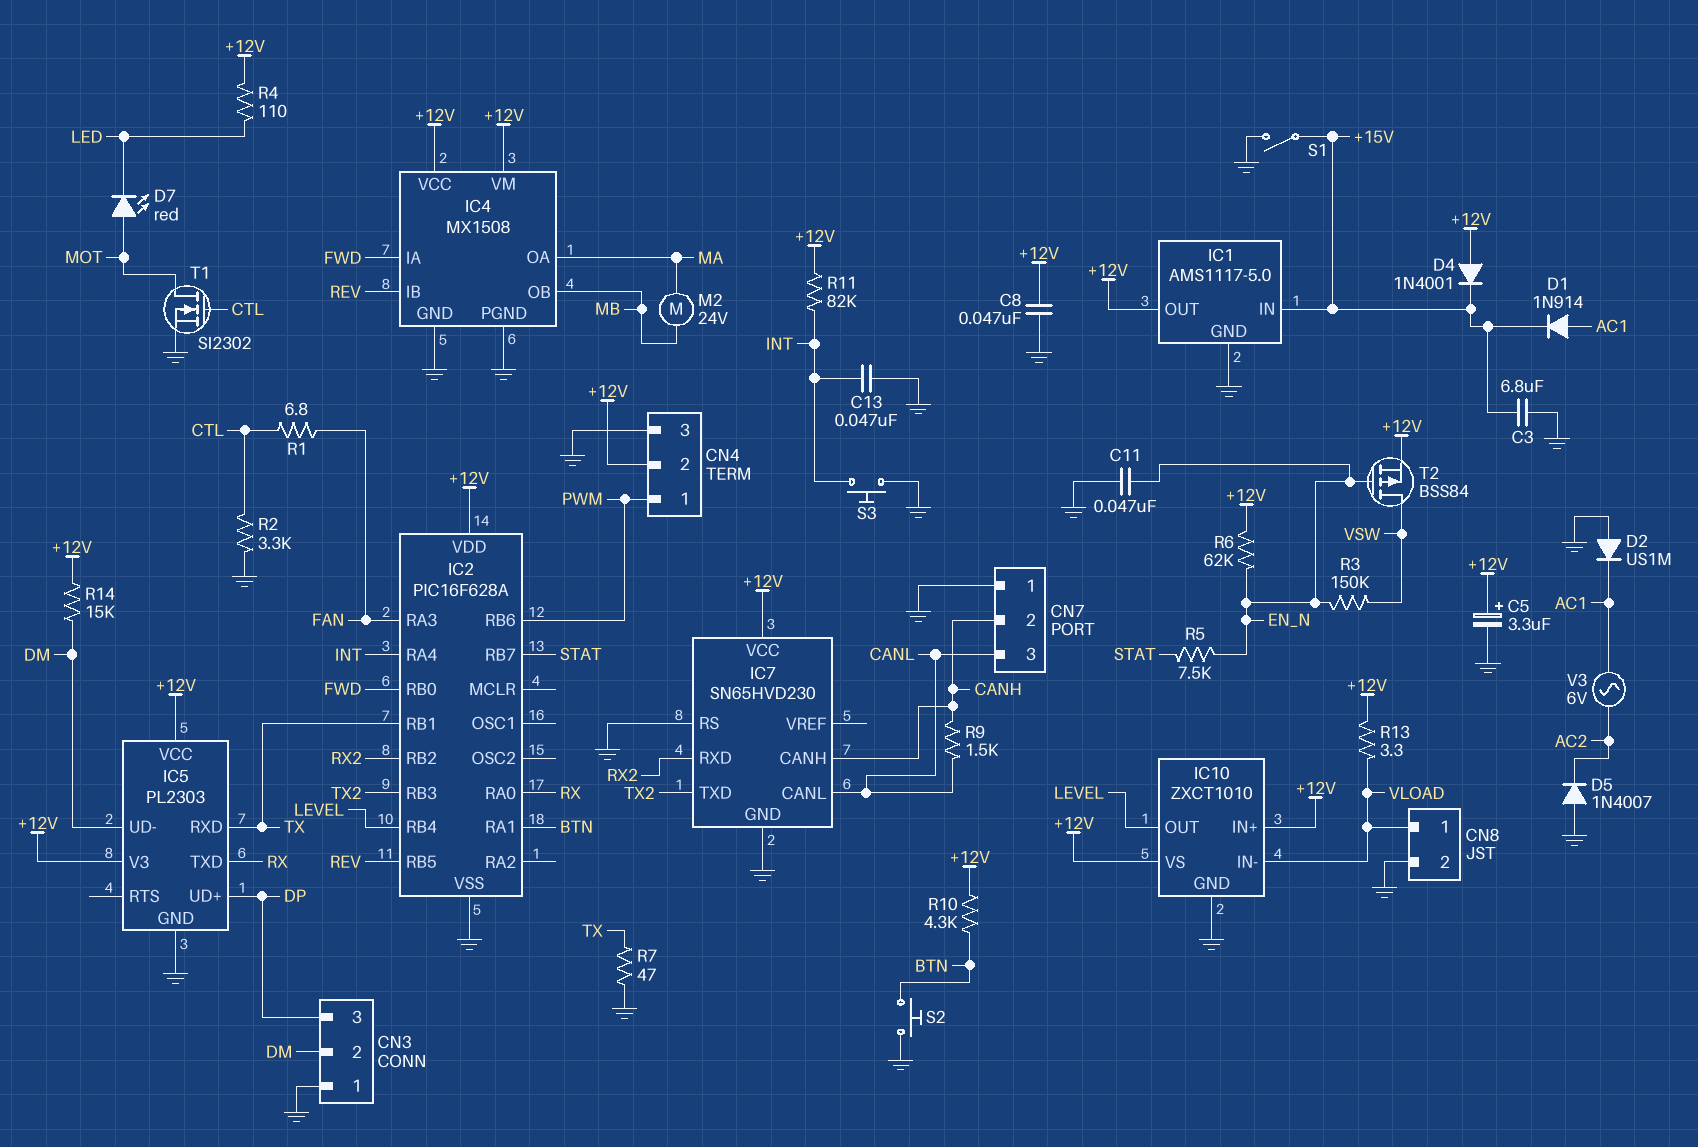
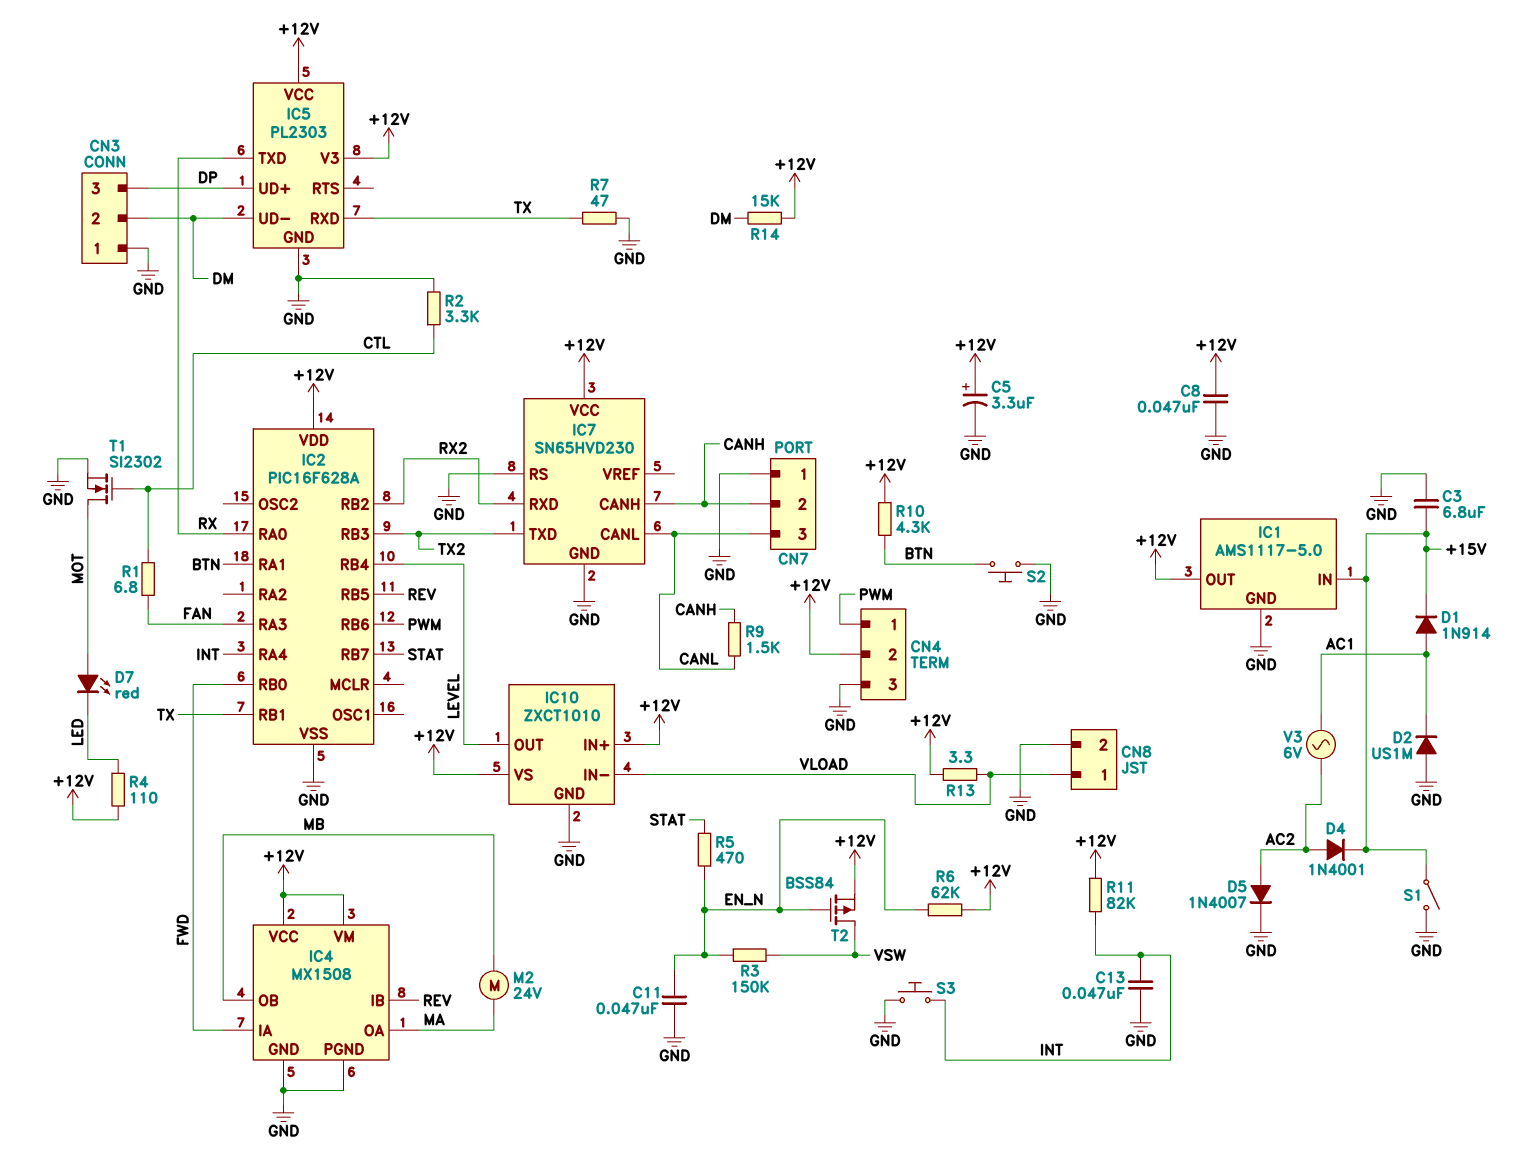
D4: diode 1N4001 (A +12V, K +15V) -> diode 1N4001 (A AC2, K +15V)
D5: diode 1N4007 (A GND, K AC2) -> diode 1N4007 (A AC2, K GND)
R5: 7.5k (EN_N, STAT) -> 470 (EN_N, STAT)

